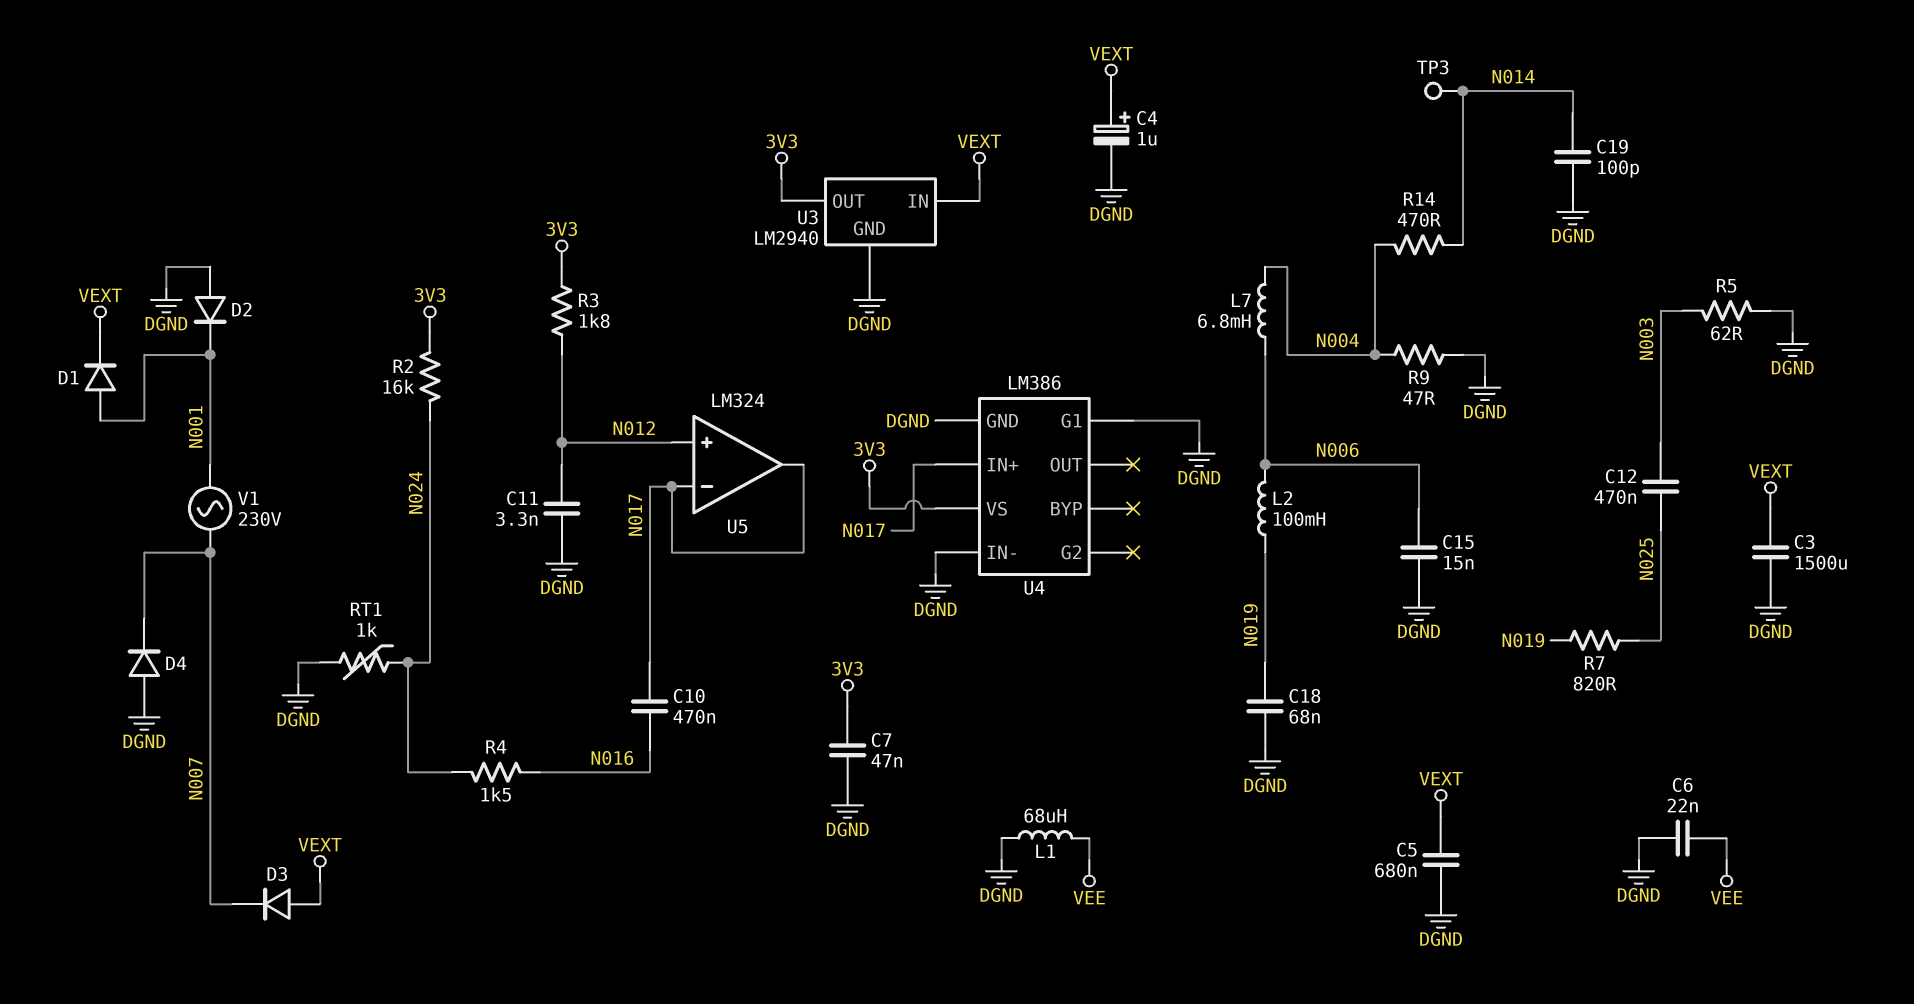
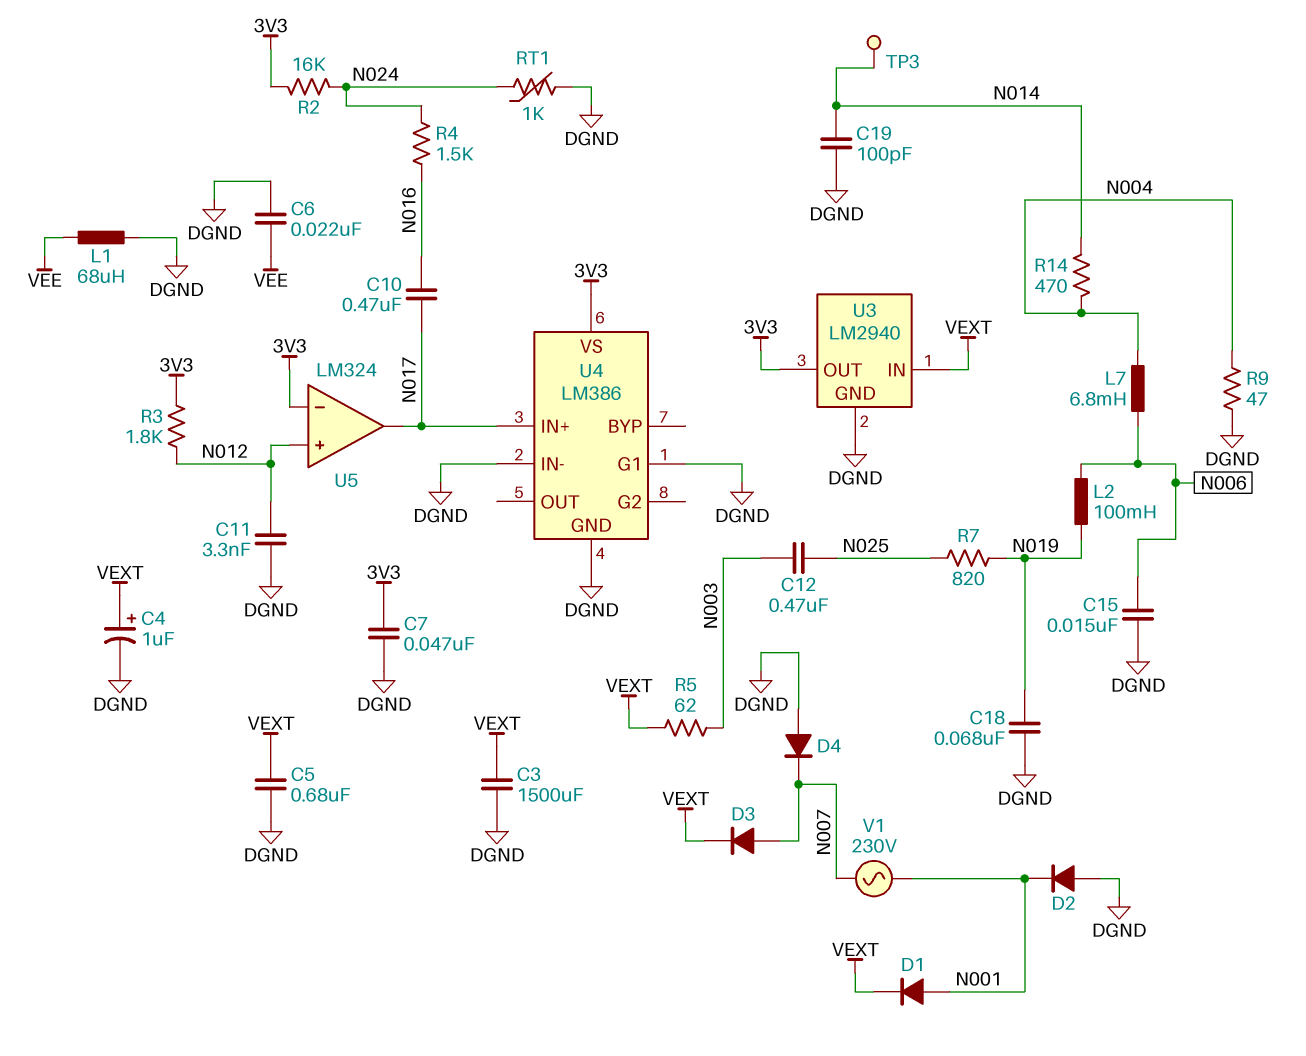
D3: diode (A VEXT, K N007) -> diode (A N007, K VEXT)
R5: 62 (DGND, N003) -> 62 (N003, VEXT)
U5 pin in-: N017 -> 3V3

